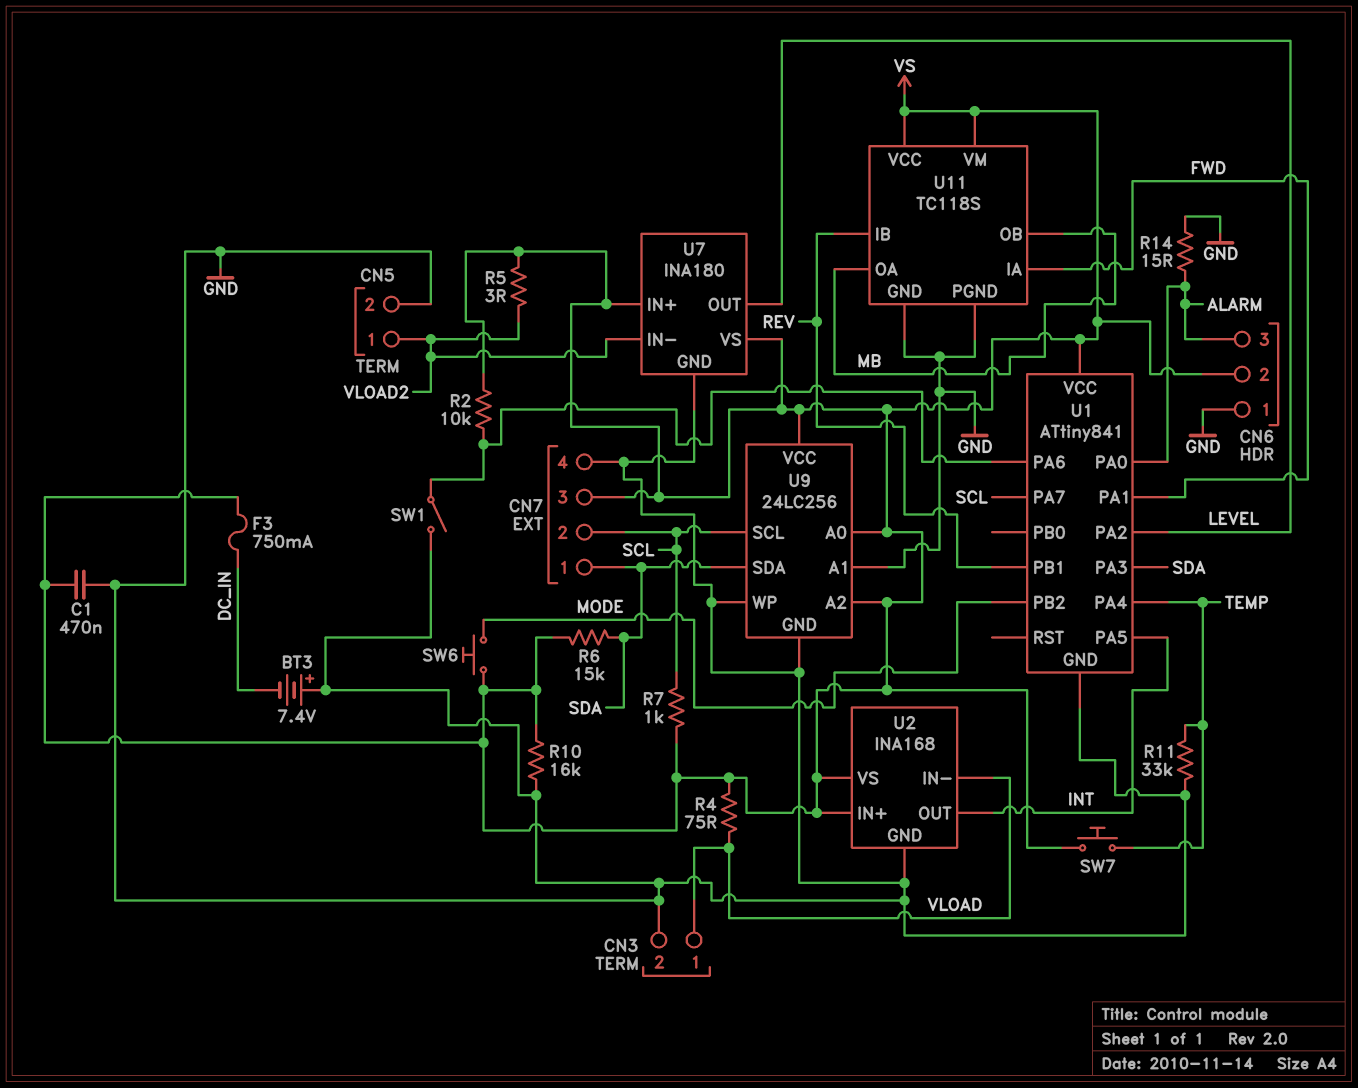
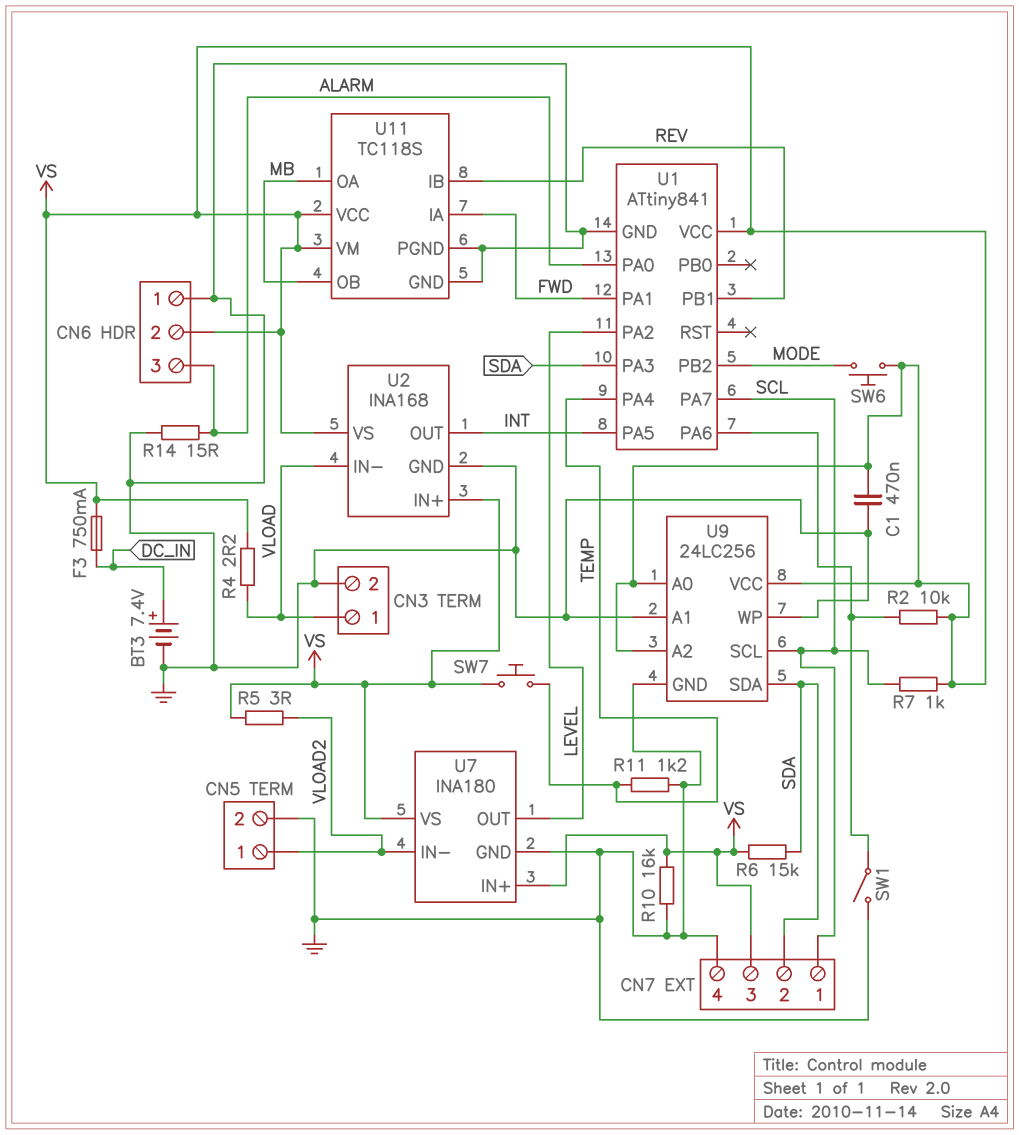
BT3: 7.4V (plus GND, minus DC_IN) -> 7.4V (plus DC_IN, minus GND)
CN7 pin 1: SDA -> SCL
CN7 pin 2: SCL -> SDA
R4: 75 (VLOAD, VS) -> 2.2 (VLOAD, VS)
R11: 33k (GND, TEMP) -> 1.2k (GND, TEMP)

